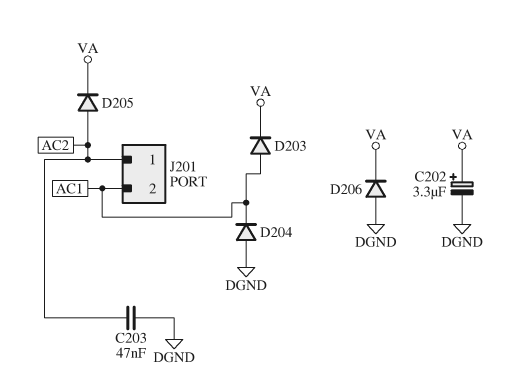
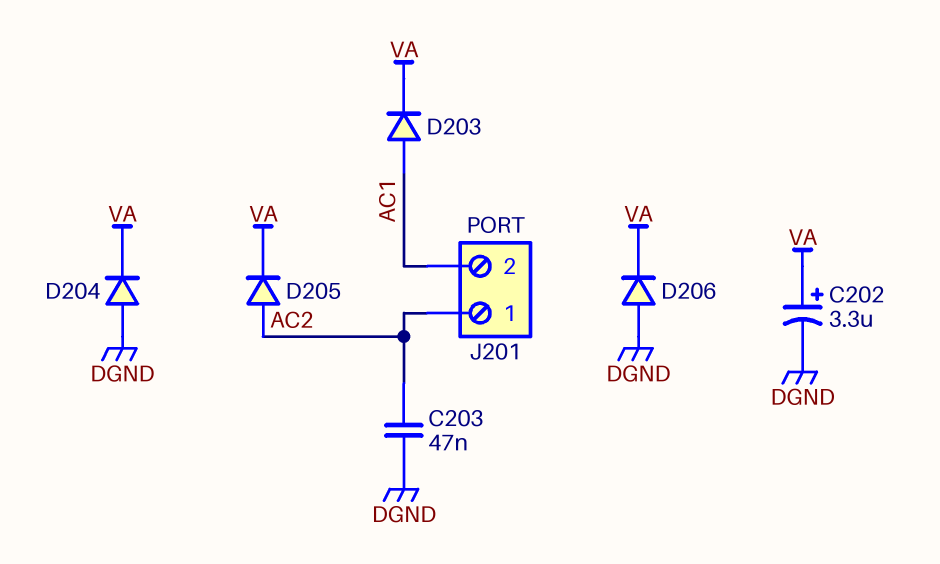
D204: diode (A DGND, K AC1) -> diode (A DGND, K VA)

